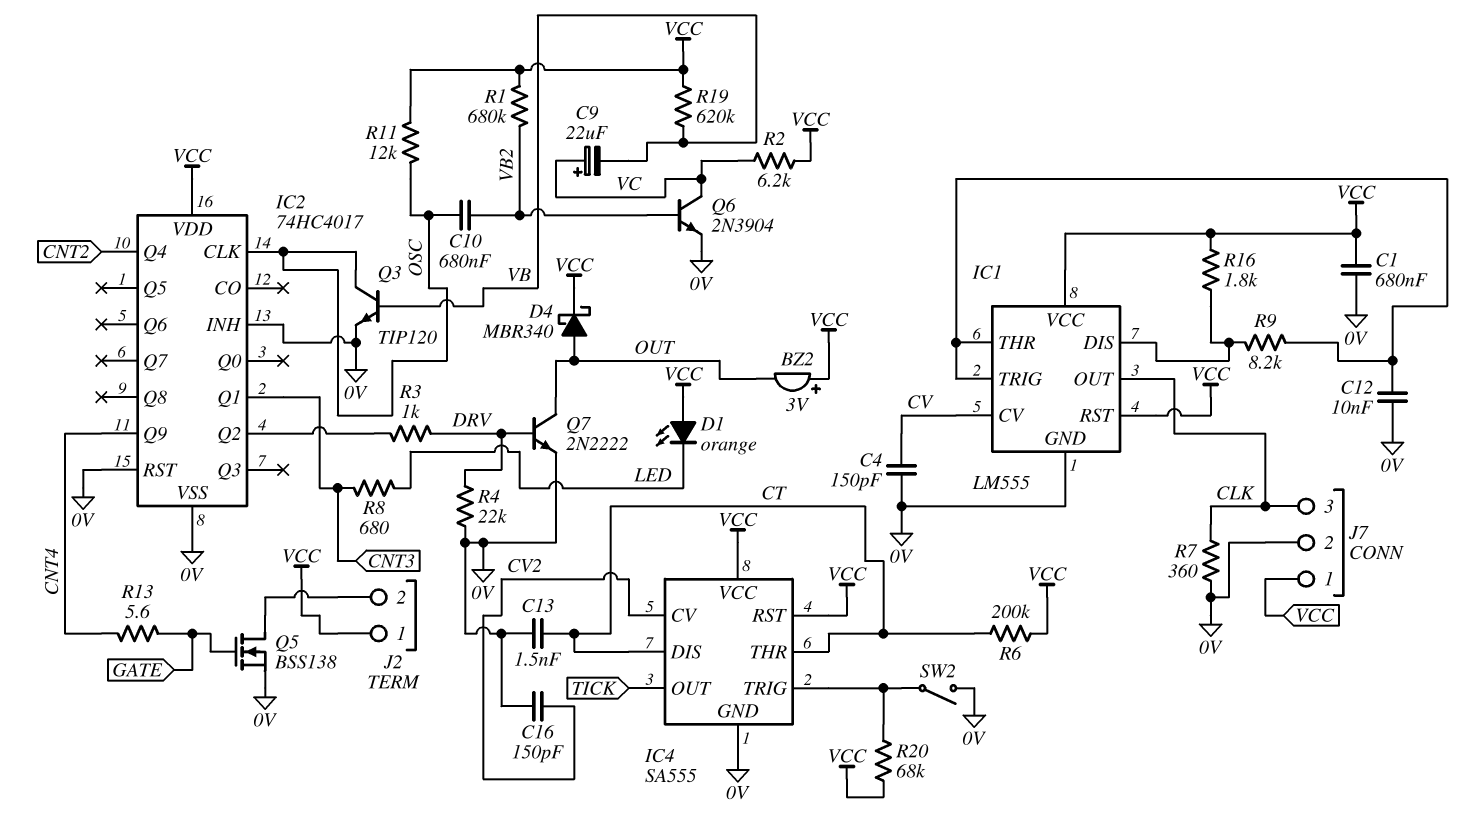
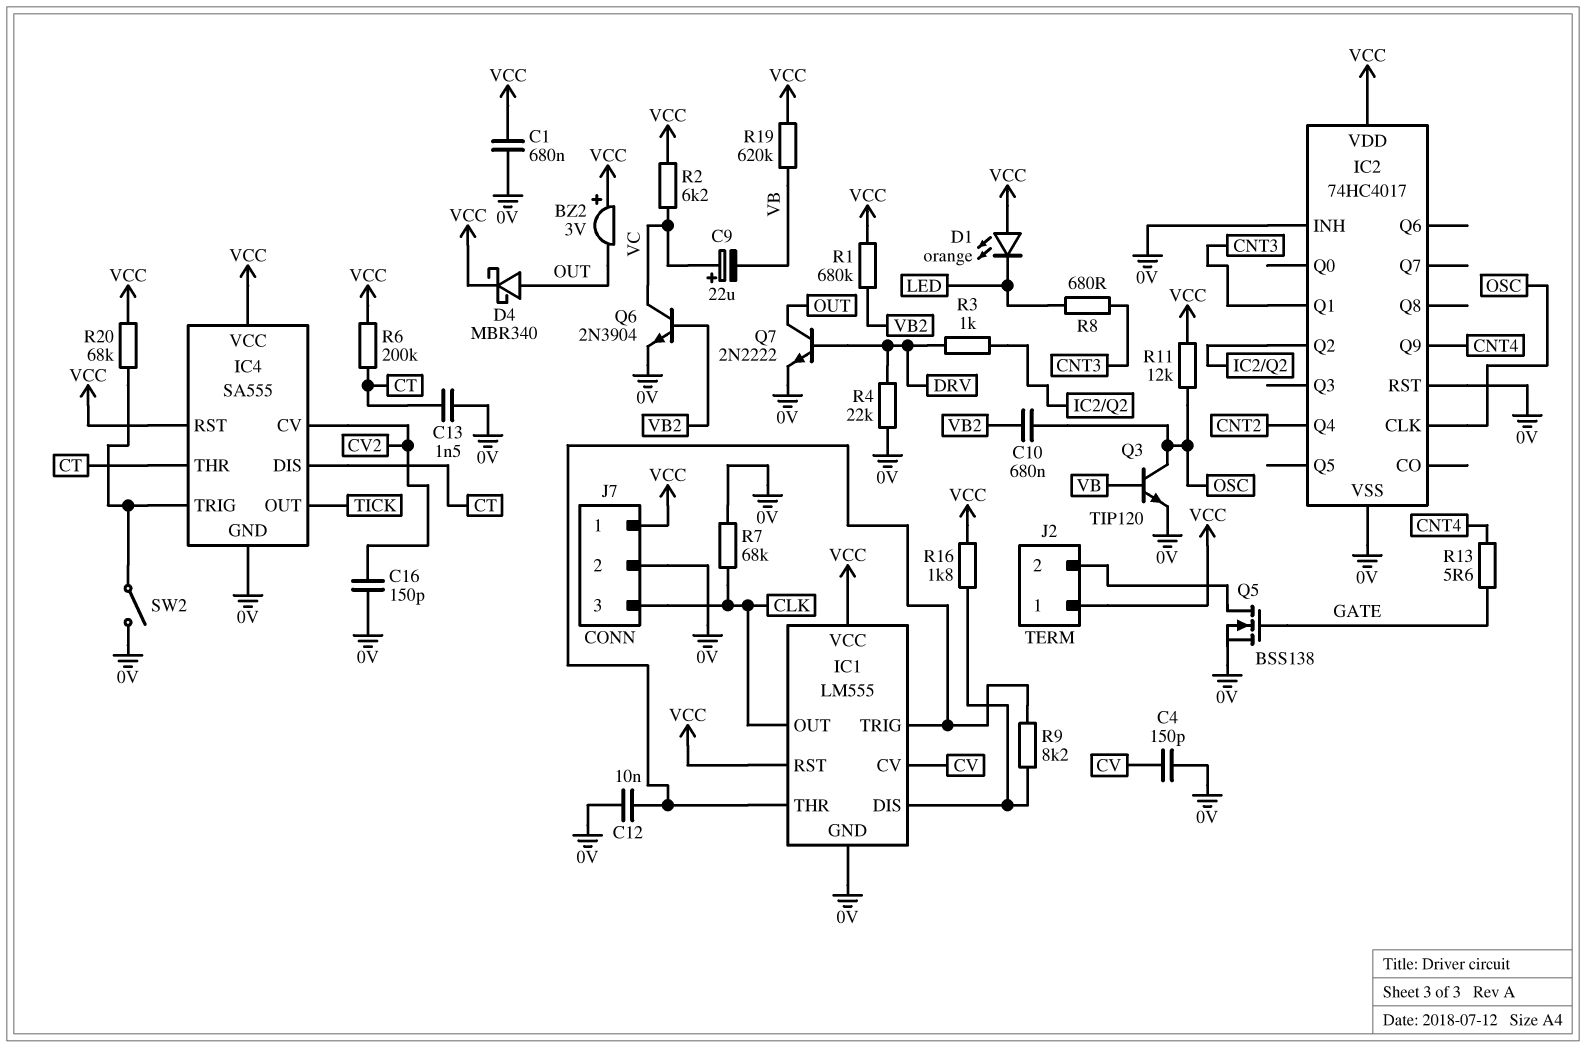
R7: 360 (0V, CLK) -> 68k (0V, CLK)

